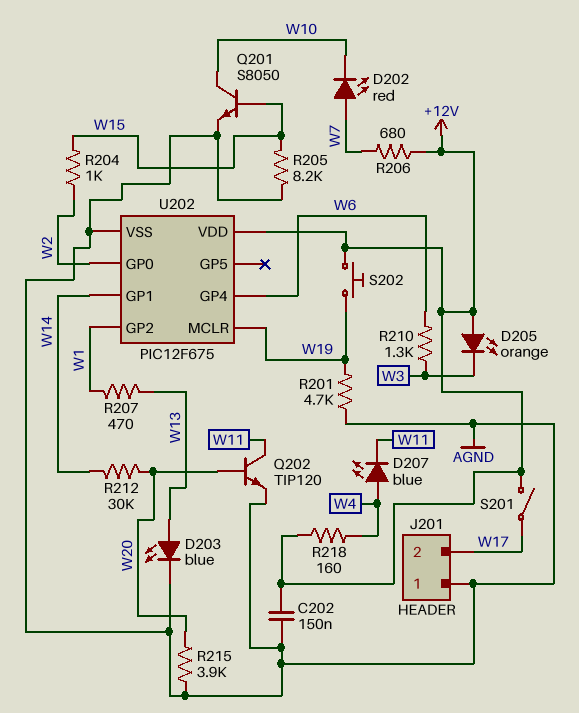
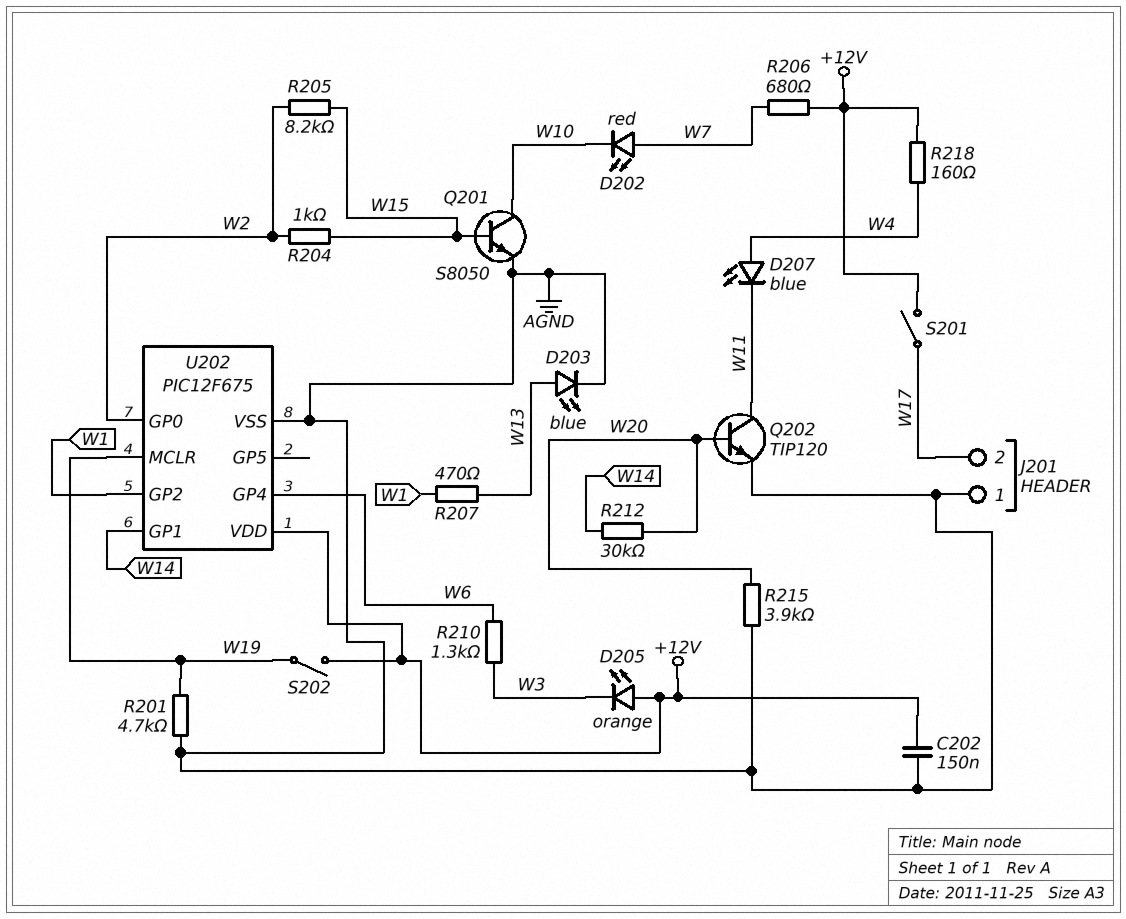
R205: 8.2k (AGND, W15) -> 8.2k (W2, W15)
S202: button (+12V, W19) -> switch (+12V, W19)

